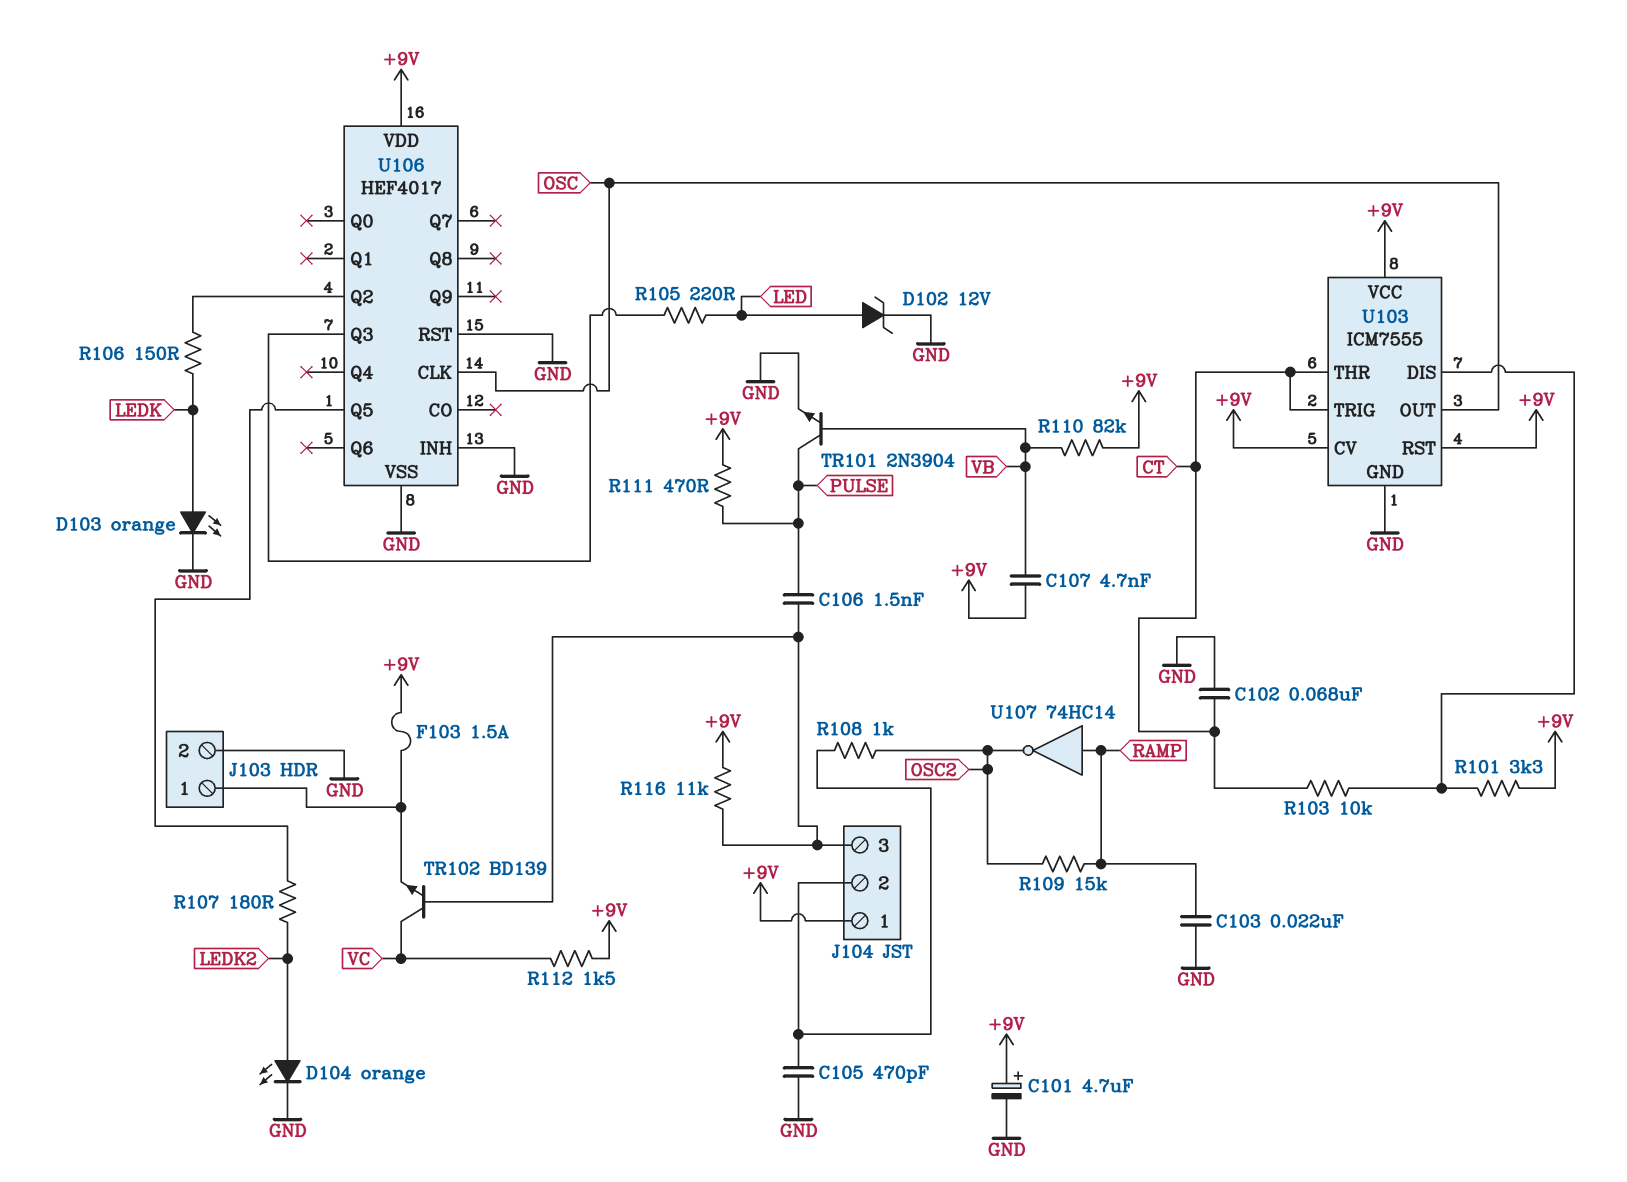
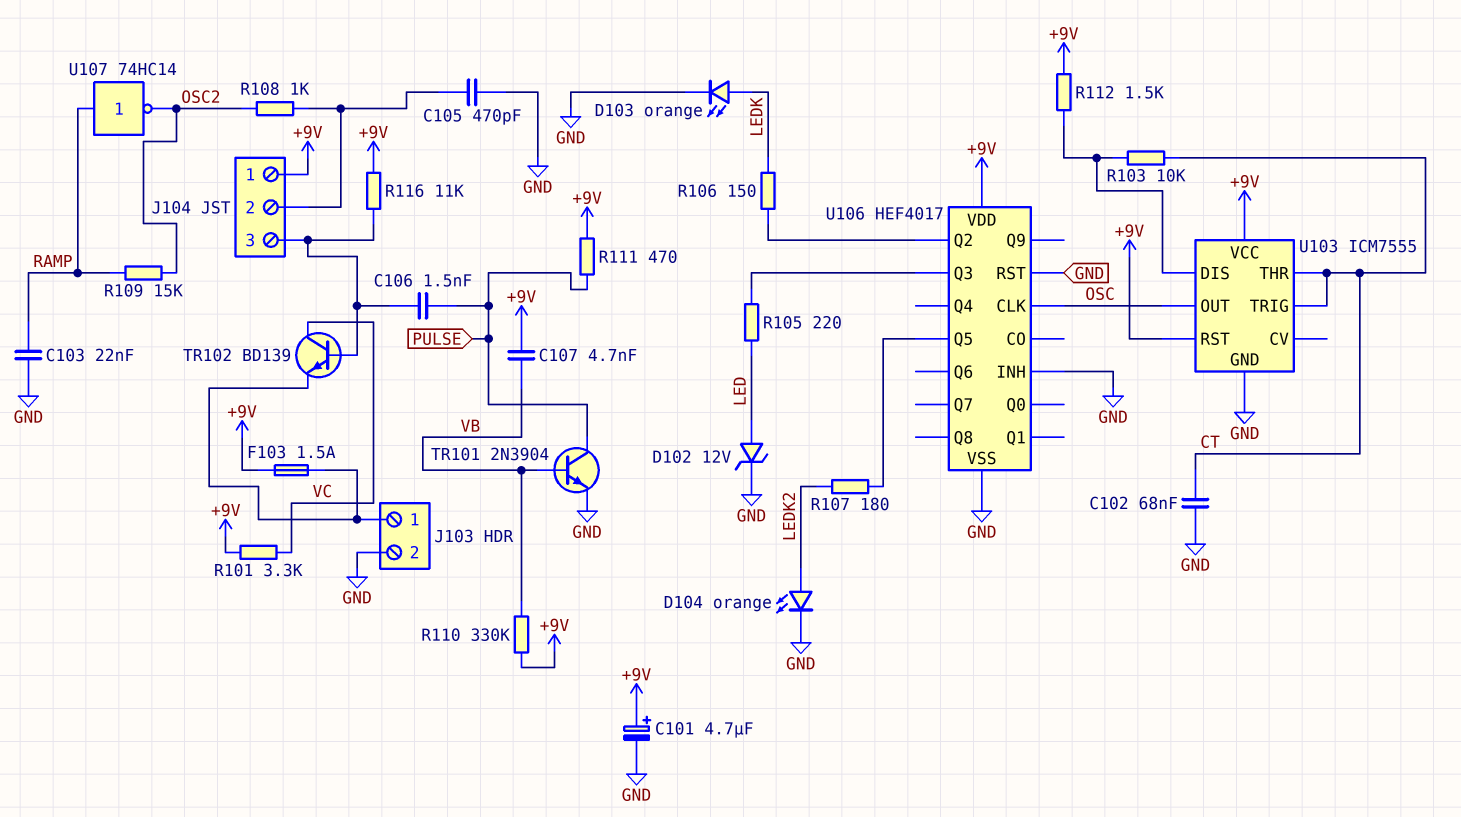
R101: 3.3k (+9V, U103/DIS) -> 3.3k (+9V, VC)
R110: 82k (+9V, VB) -> 330k (+9V, VB)
R112: 1.5k (+9V, VC) -> 1.5k (+9V, U103/DIS)
U103 pin CV: +9V -> none

